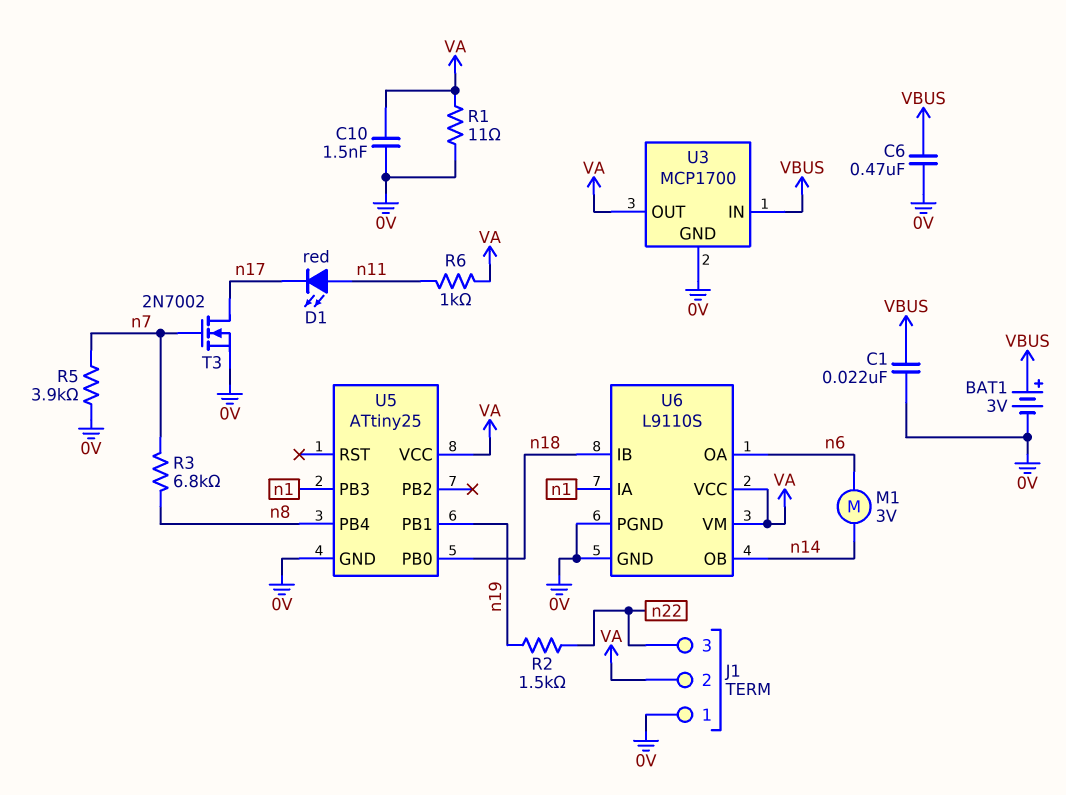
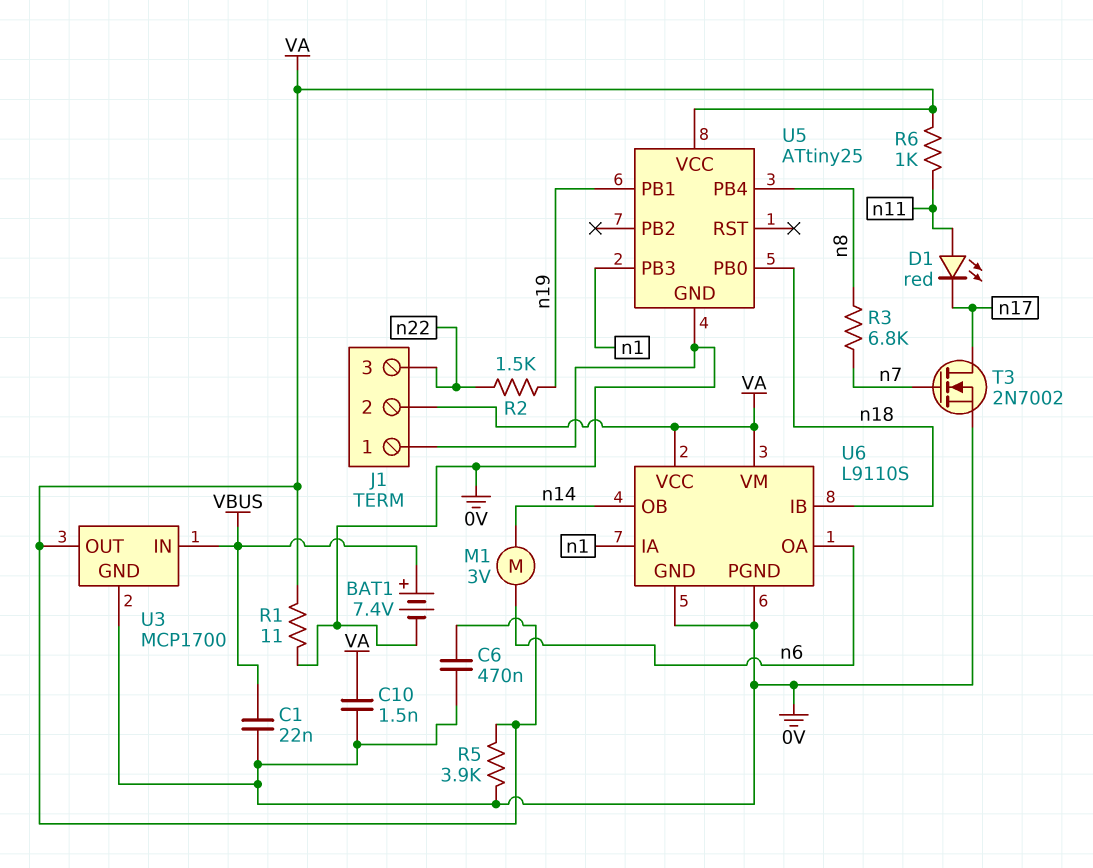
BAT1: 3V (plus VBUS, minus 0V) -> 7.4V (plus VBUS, minus 0V)
C6: 470nF (0V, VBUS) -> 470nF (0V, VA)
R5: 3.9k (0V, n7) -> 3.9k (0V, VA)

